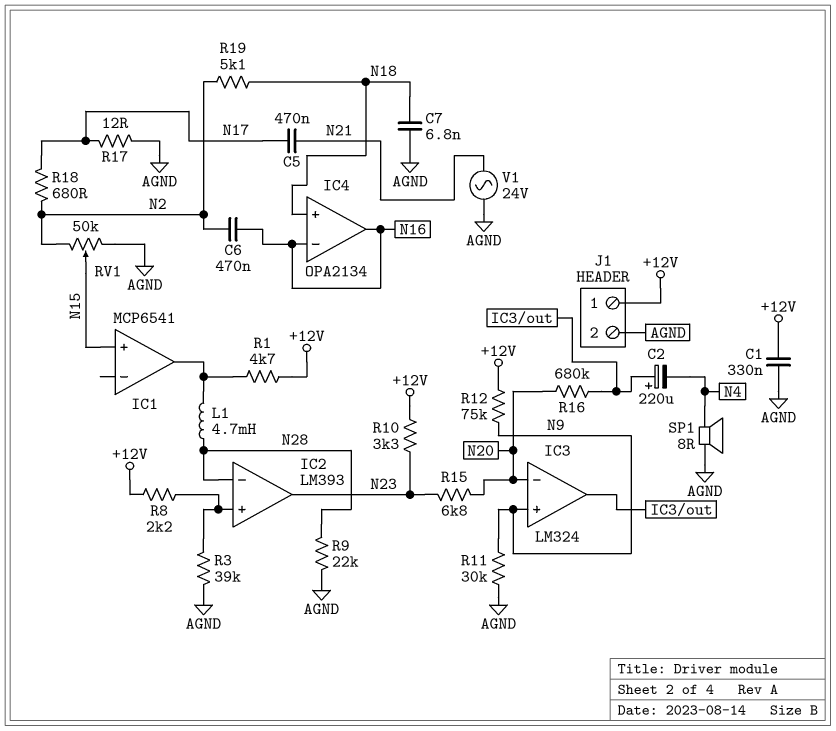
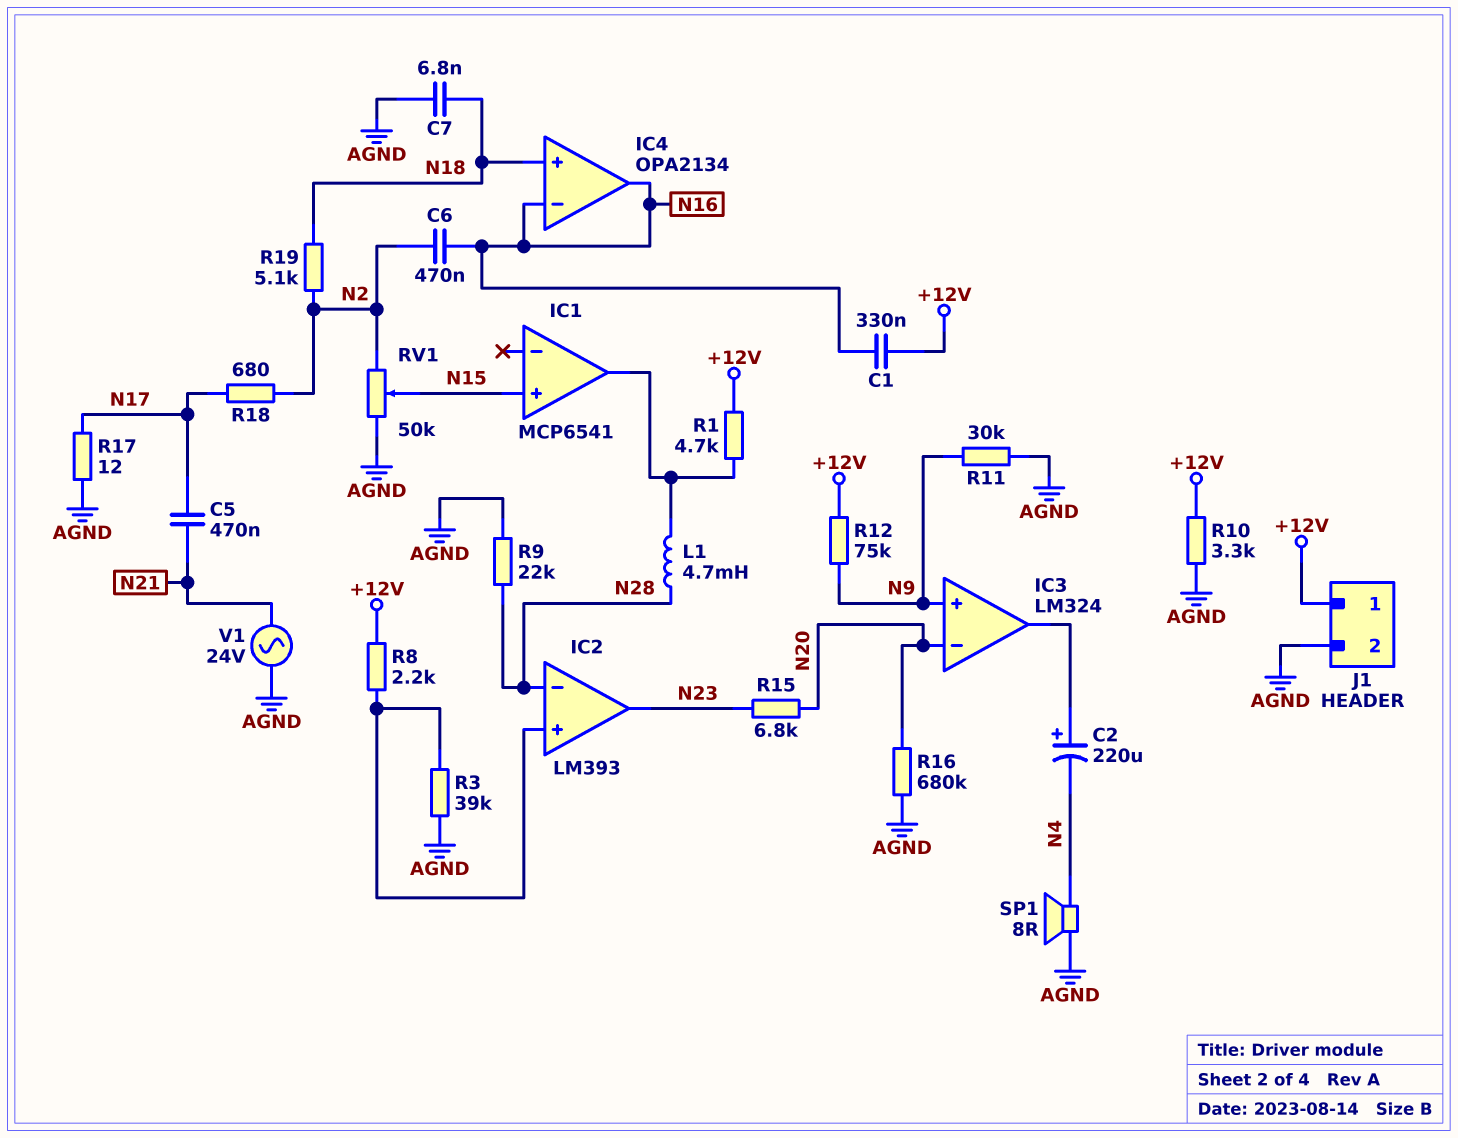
C1: 330nF (+12V, AGND) -> 330nF (+12V, N16)
R10: 3.3k (+12V, N23) -> 3.3k (+12V, AGND)
R16: 680k (IC3/out, N20) -> 680k (AGND, N20)

